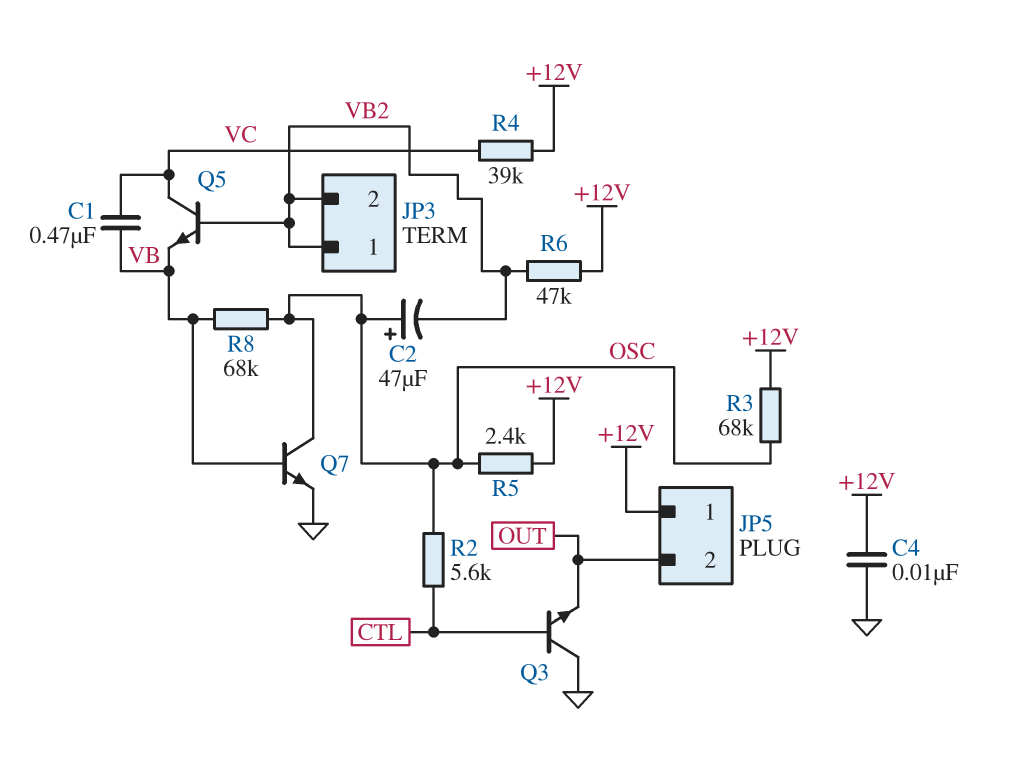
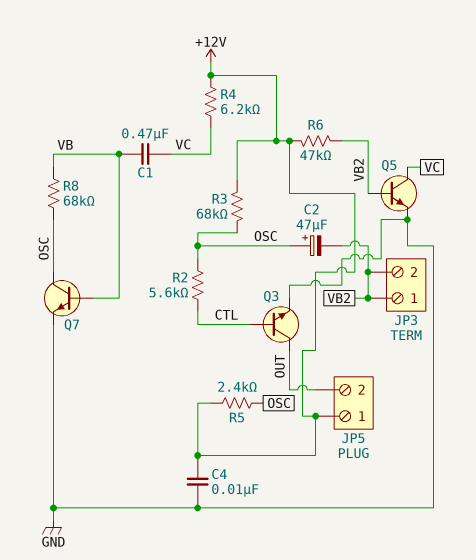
Q3: NPN (B CTL, C GND, E OUT) -> NPN (B CTL, C OUT, E GND)
Q5: NPN (B VB2, C VC, E VB) -> NPN (B VB2, C VC, E GND)
R4: 39k (+12V, VC) -> 6.2k (+12V, VC)

